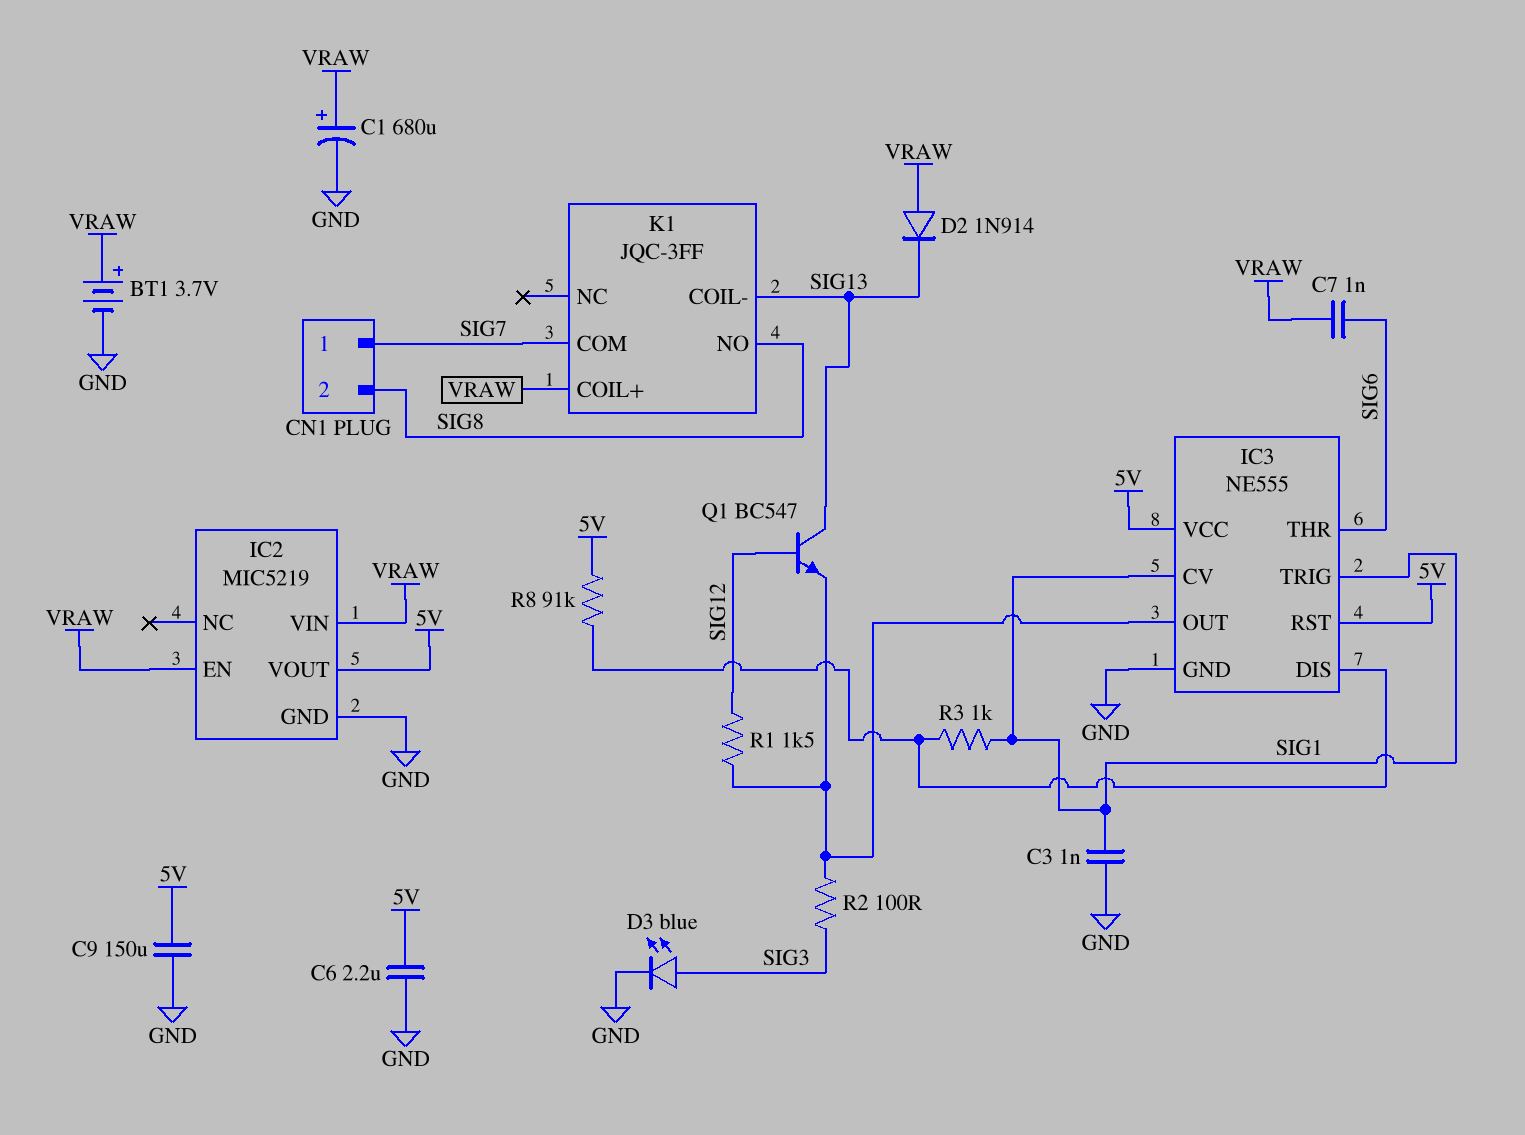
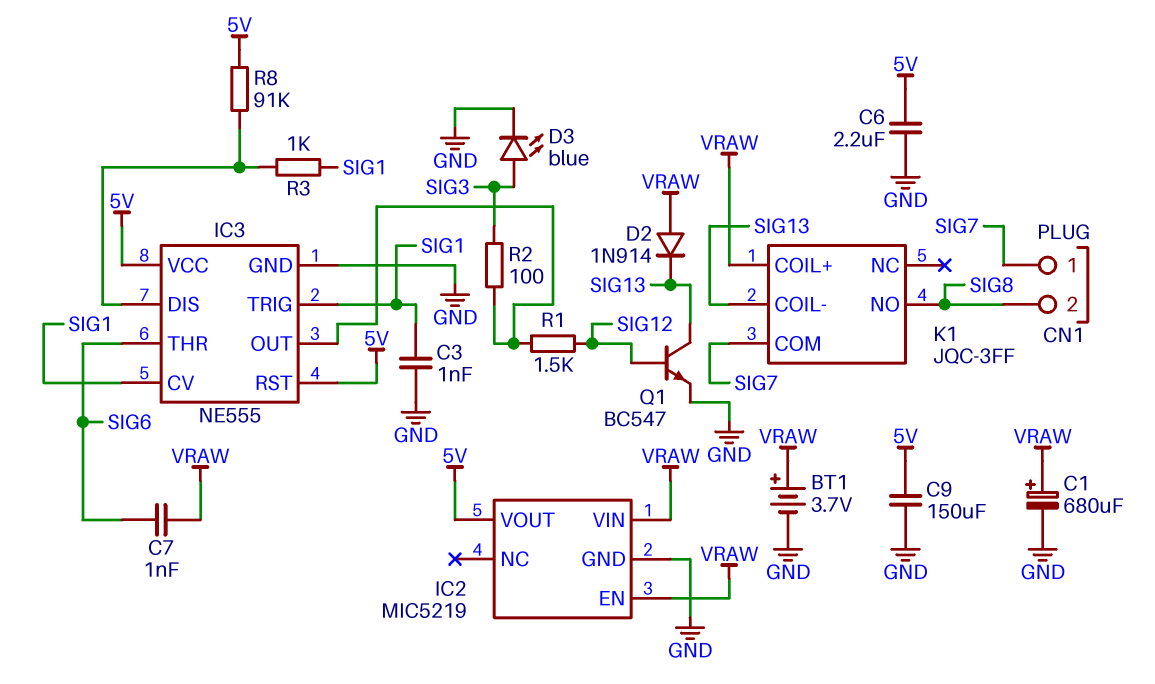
Q1: NPN BC547 (B SIG12, C SIG13, E IC3/OUT) -> NPN BC547 (B SIG12, C SIG13, E GND)

